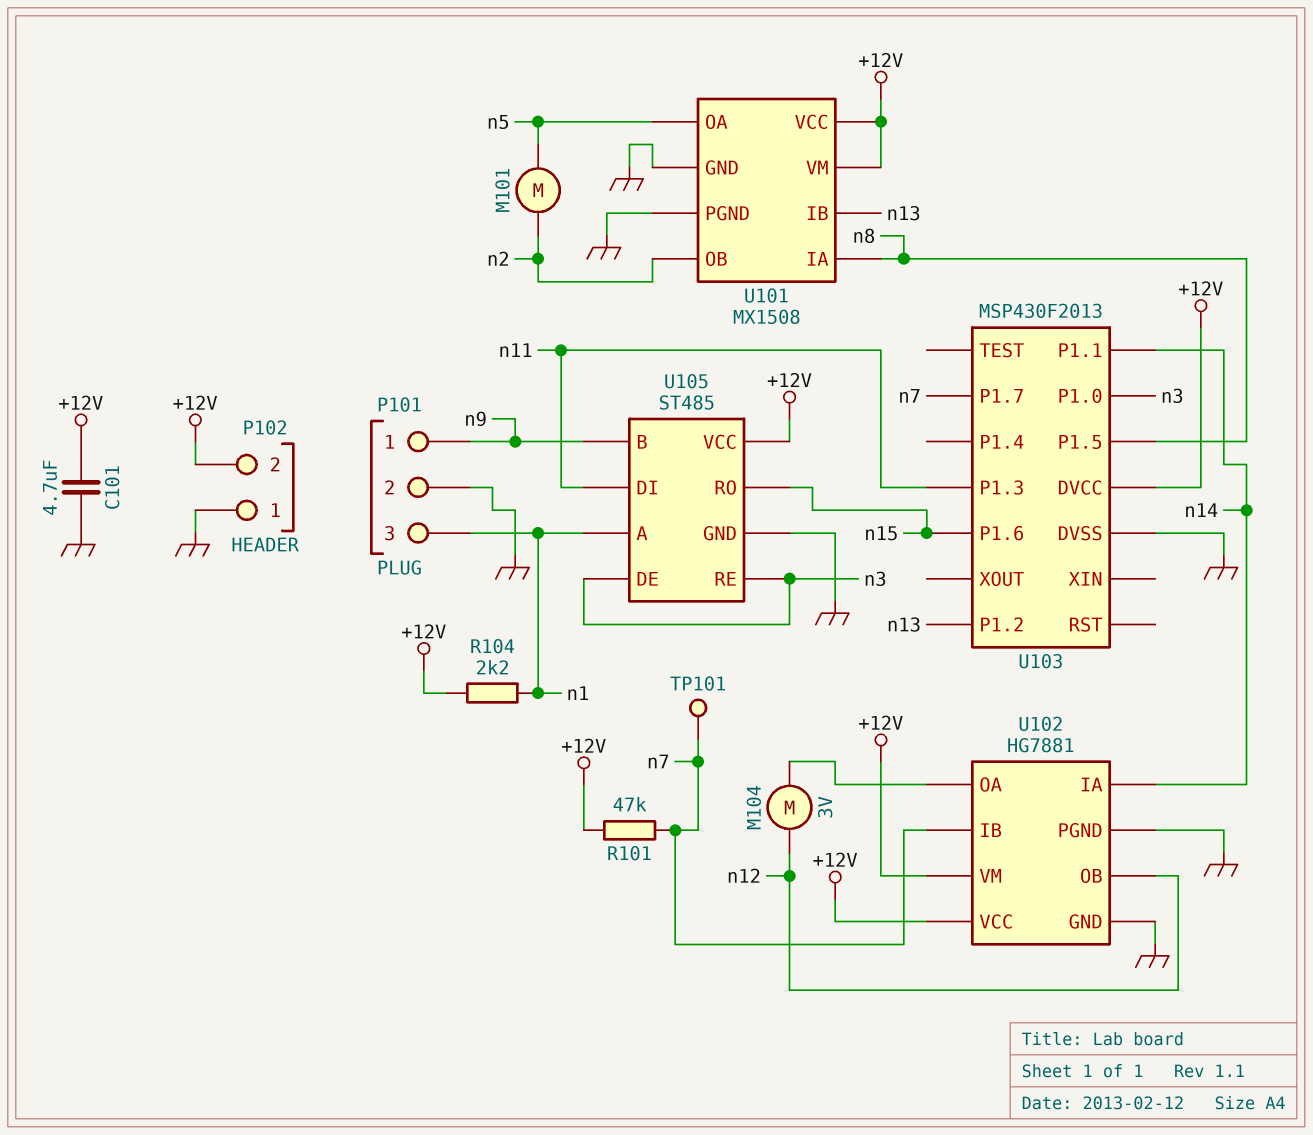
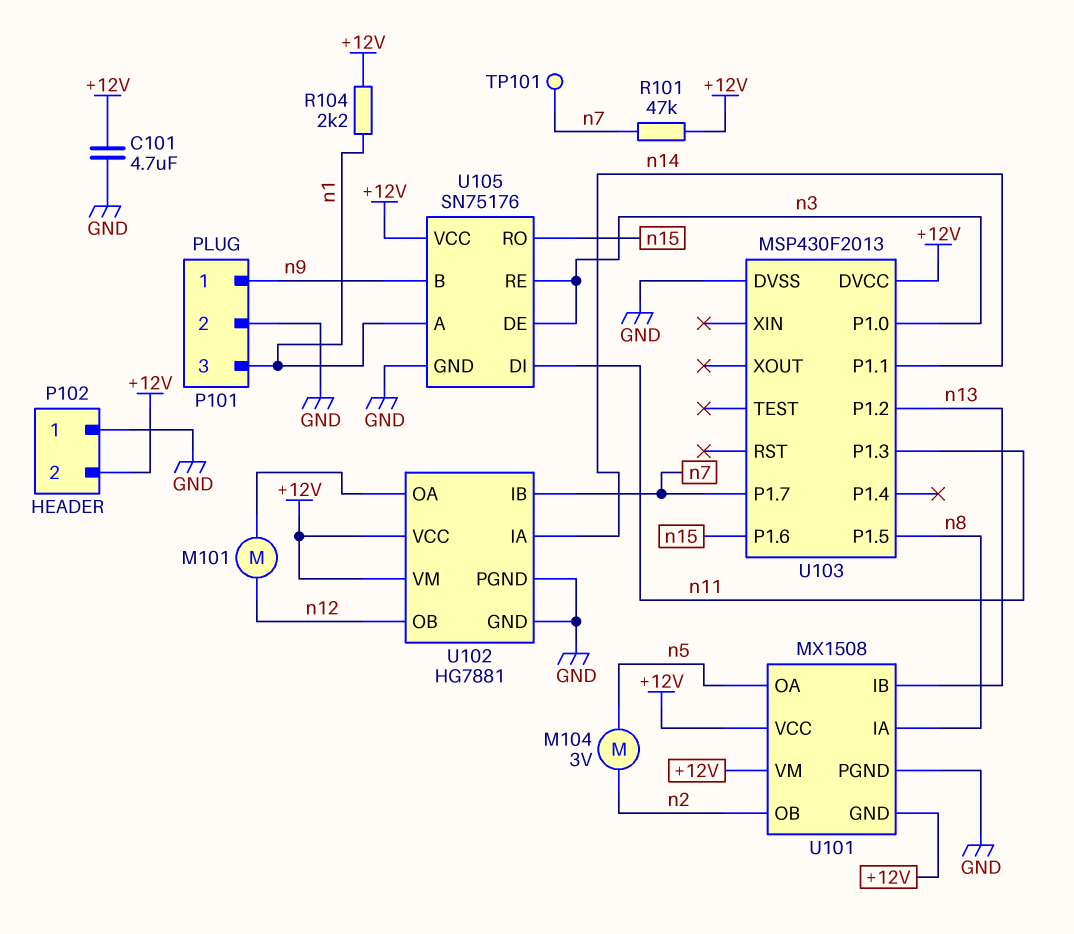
M101: motor (n2, n5) -> motor (U102/OA, n12)
M104: motor 3V (U102/OA, n12) -> motor 3V (n2, n5)
U101 pin GND: GND -> +12V
U105: ST485 -> SN75176

